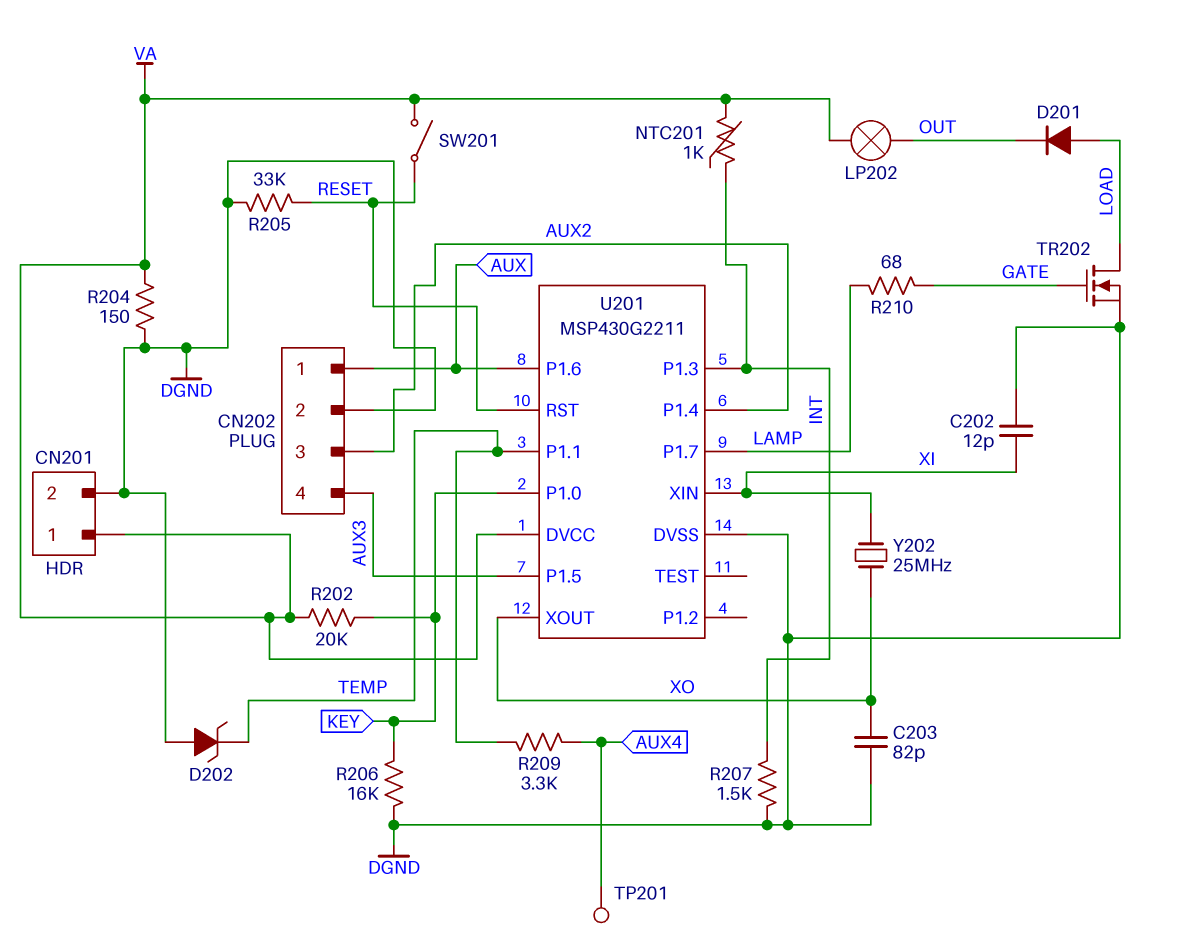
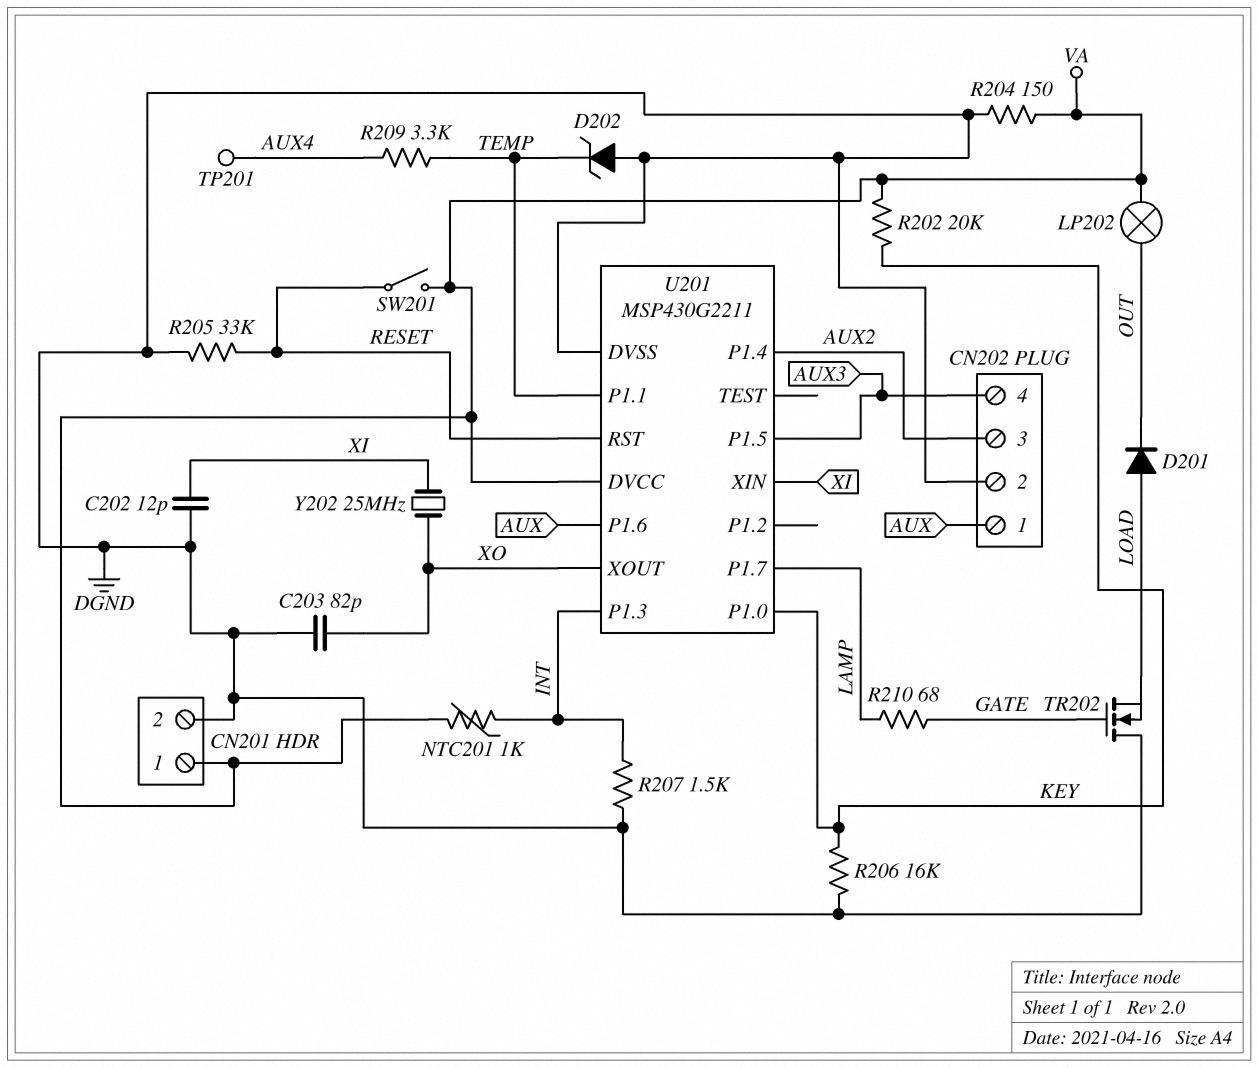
TR202: NMOS (G GATE, D LOAD, S DGND) -> NMOS (G GATE, D DGND, S LOAD)

